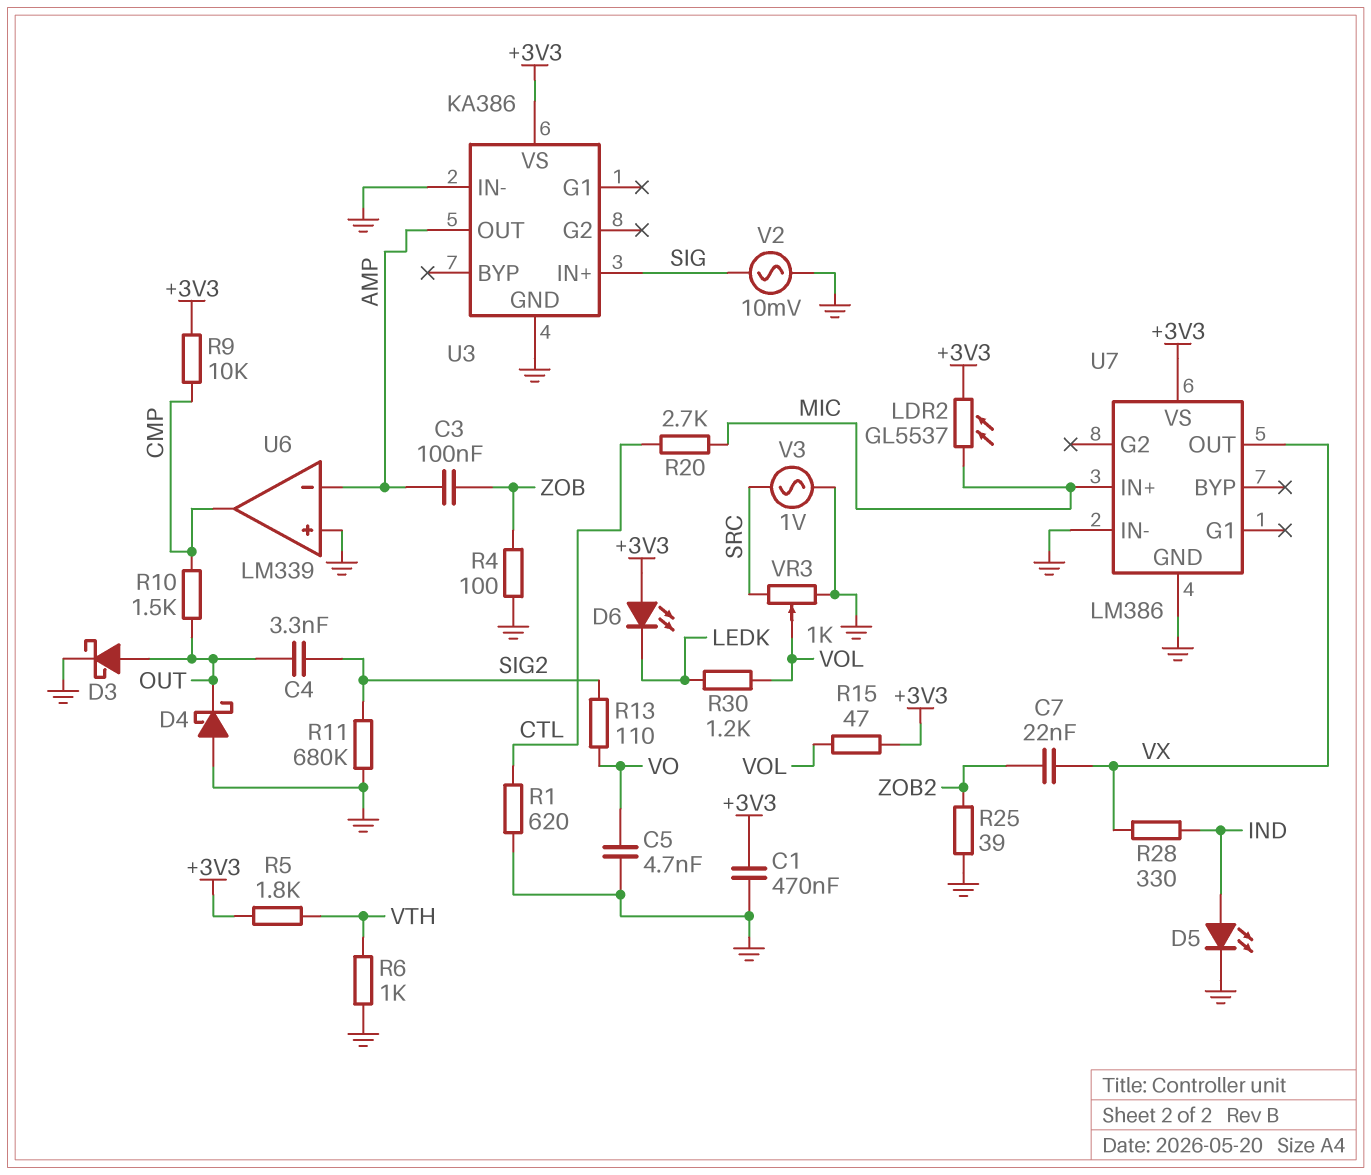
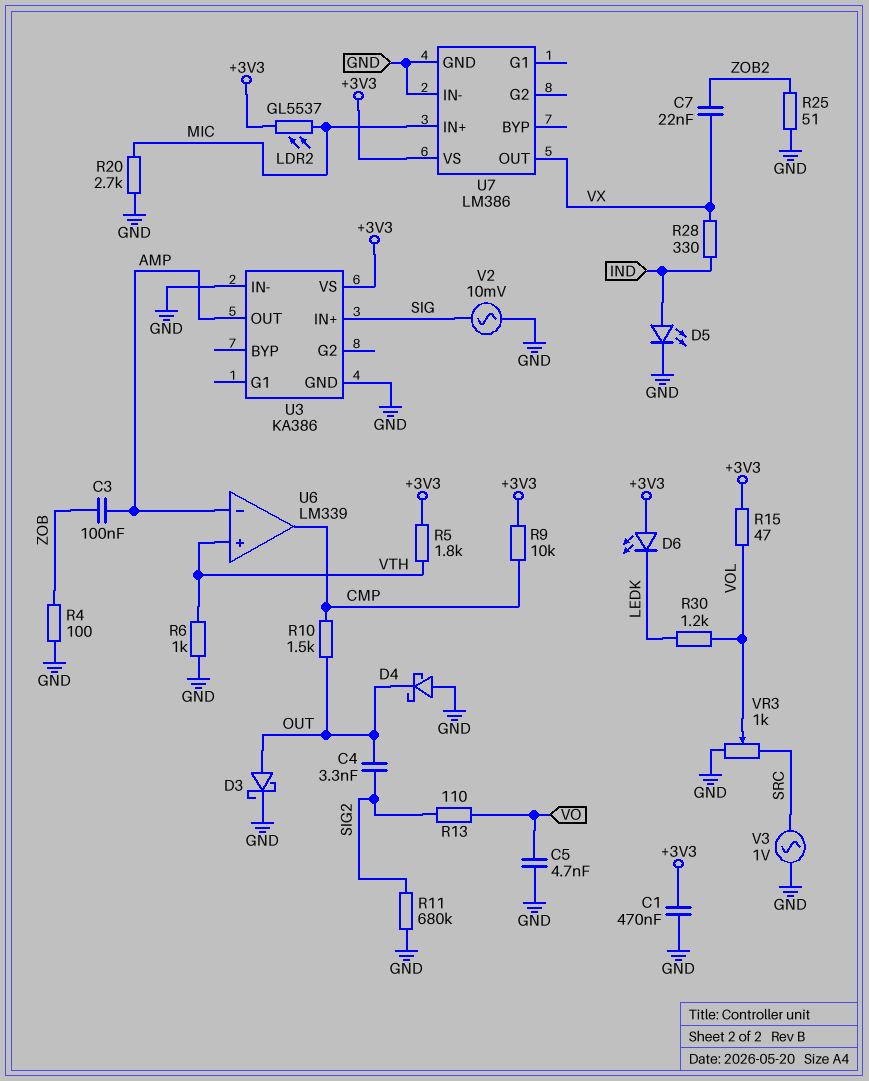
R1: 620 (CTL, GND) -> none
R20: 2.7k (CTL, MIC) -> 2.7k (GND, MIC)
R25: 39 (GND, ZOB2) -> 51 (GND, ZOB2)
U6 pin in+: GND -> VTH

